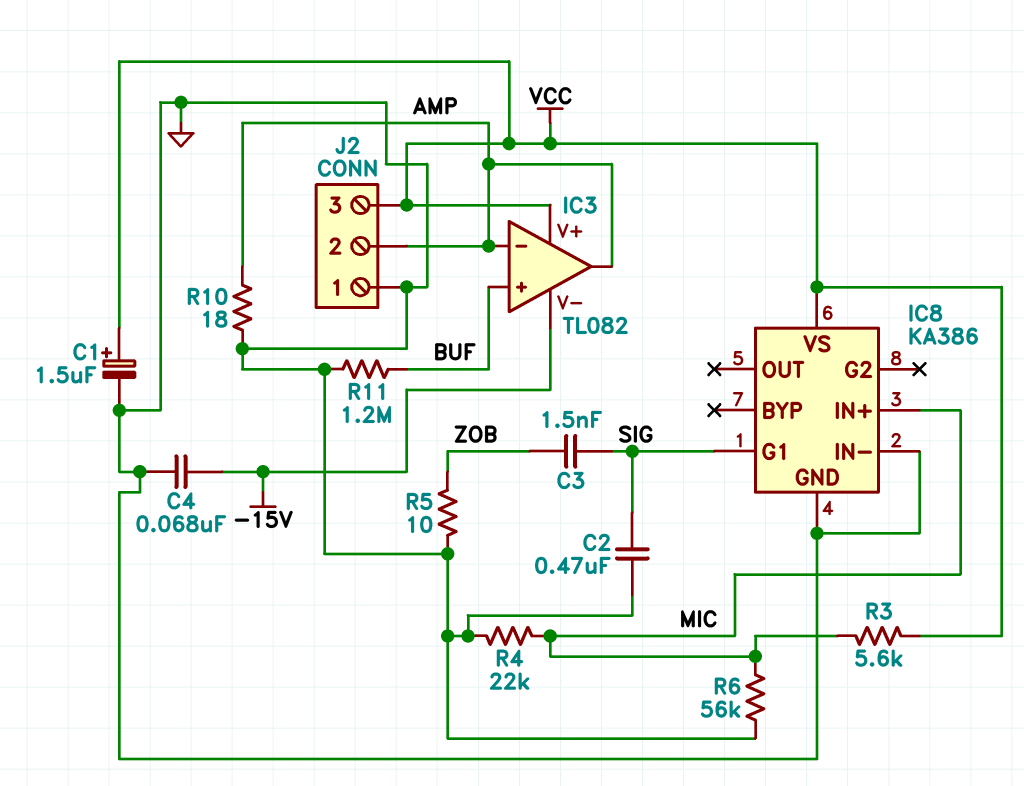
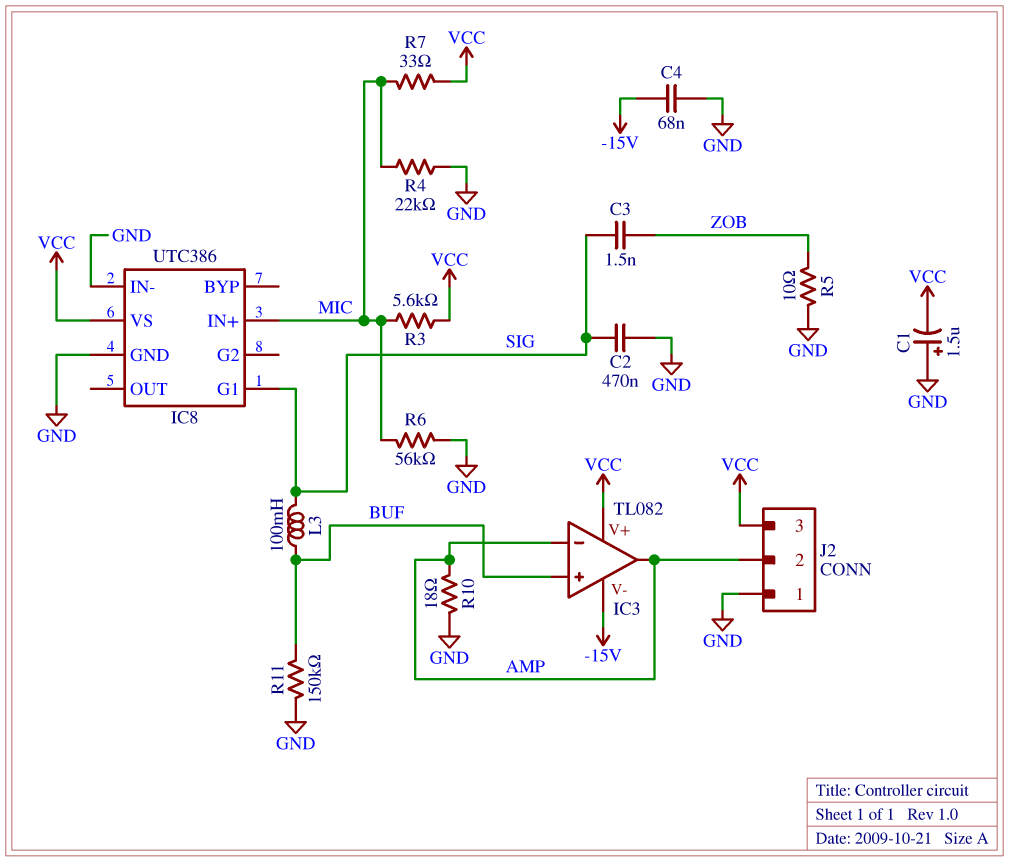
C1: 1.5uF (plus VCC, minus GND) -> 1.5uF (plus GND, minus VCC)
IC8: KA386 -> UTC386
L3: none -> 100mH (BUF, SIG)
R7: none -> 33 (MIC, VCC)
R11: 1.2M (BUF, GND) -> 150k (BUF, GND)

